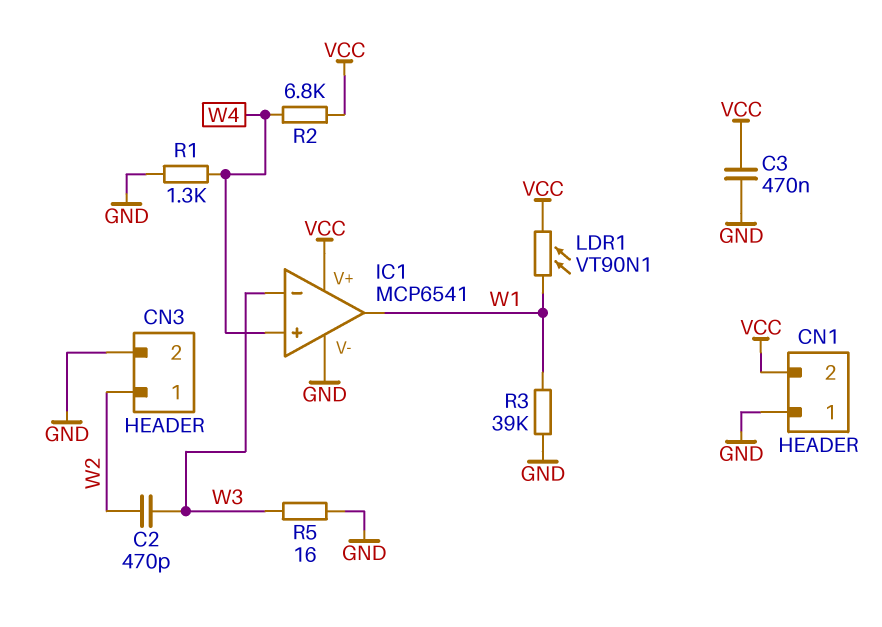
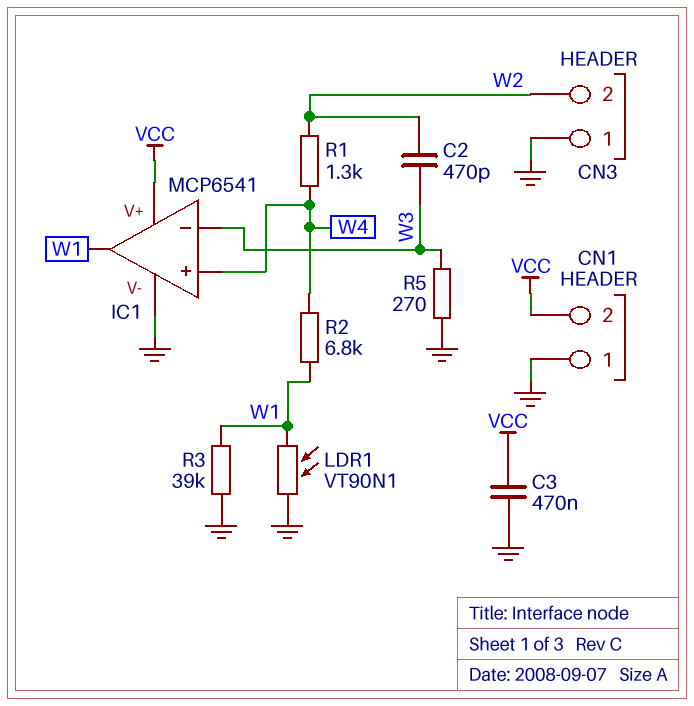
CN3 pin 1: W2 -> GND
CN3 pin 2: GND -> W2
LDR1: VT90N1 (VCC, W1) -> VT90N1 (GND, W1)
R1: 1.3k (GND, W4) -> 1.3k (W2, W4)
R2: 6.8k (VCC, W4) -> 6.8k (W1, W4)
R5: 16 (GND, W3) -> 270 (GND, W3)

